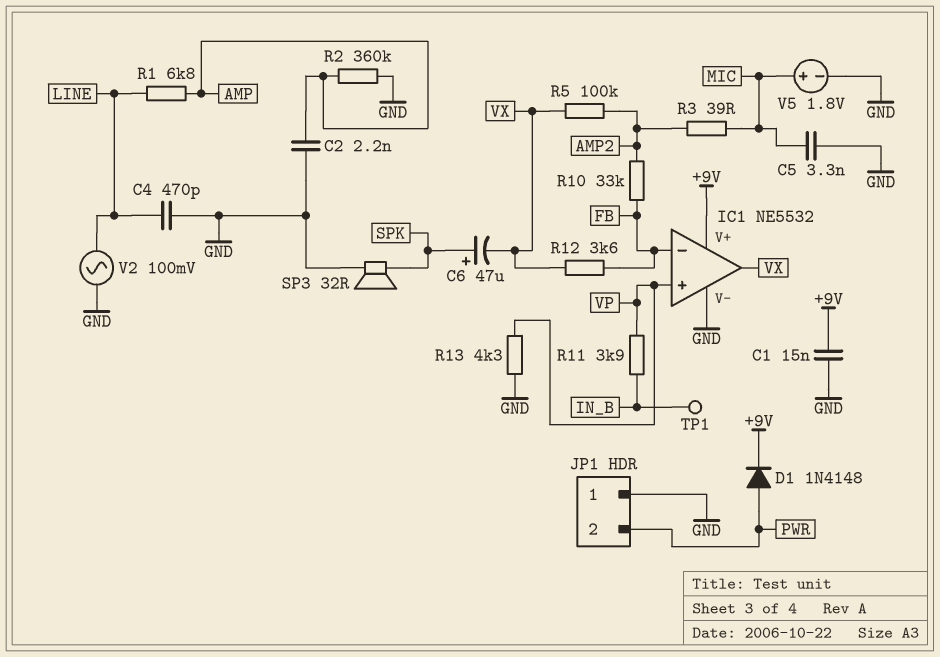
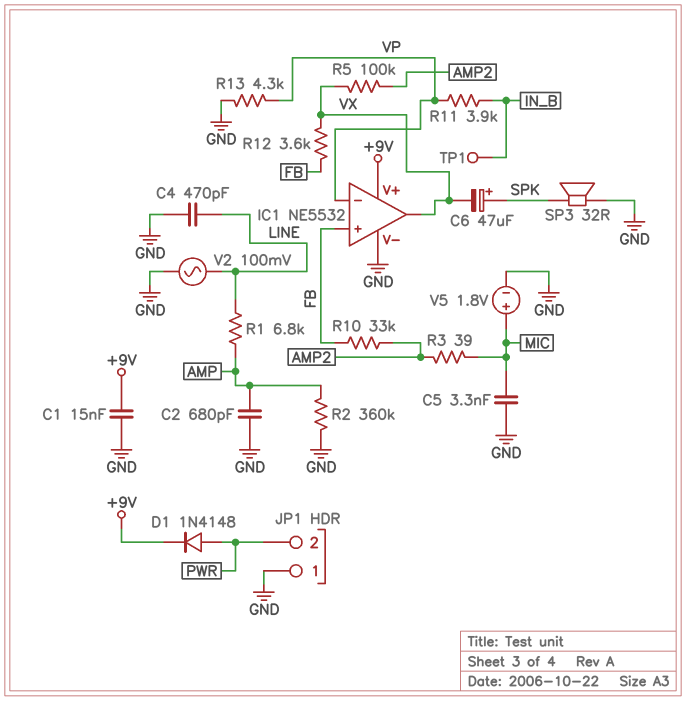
C2: 2.2nF (AMP, GND) -> 680pF (AMP, GND)
IC1 pin in+: VP -> FB
IC1 pin in-: FB -> VP

